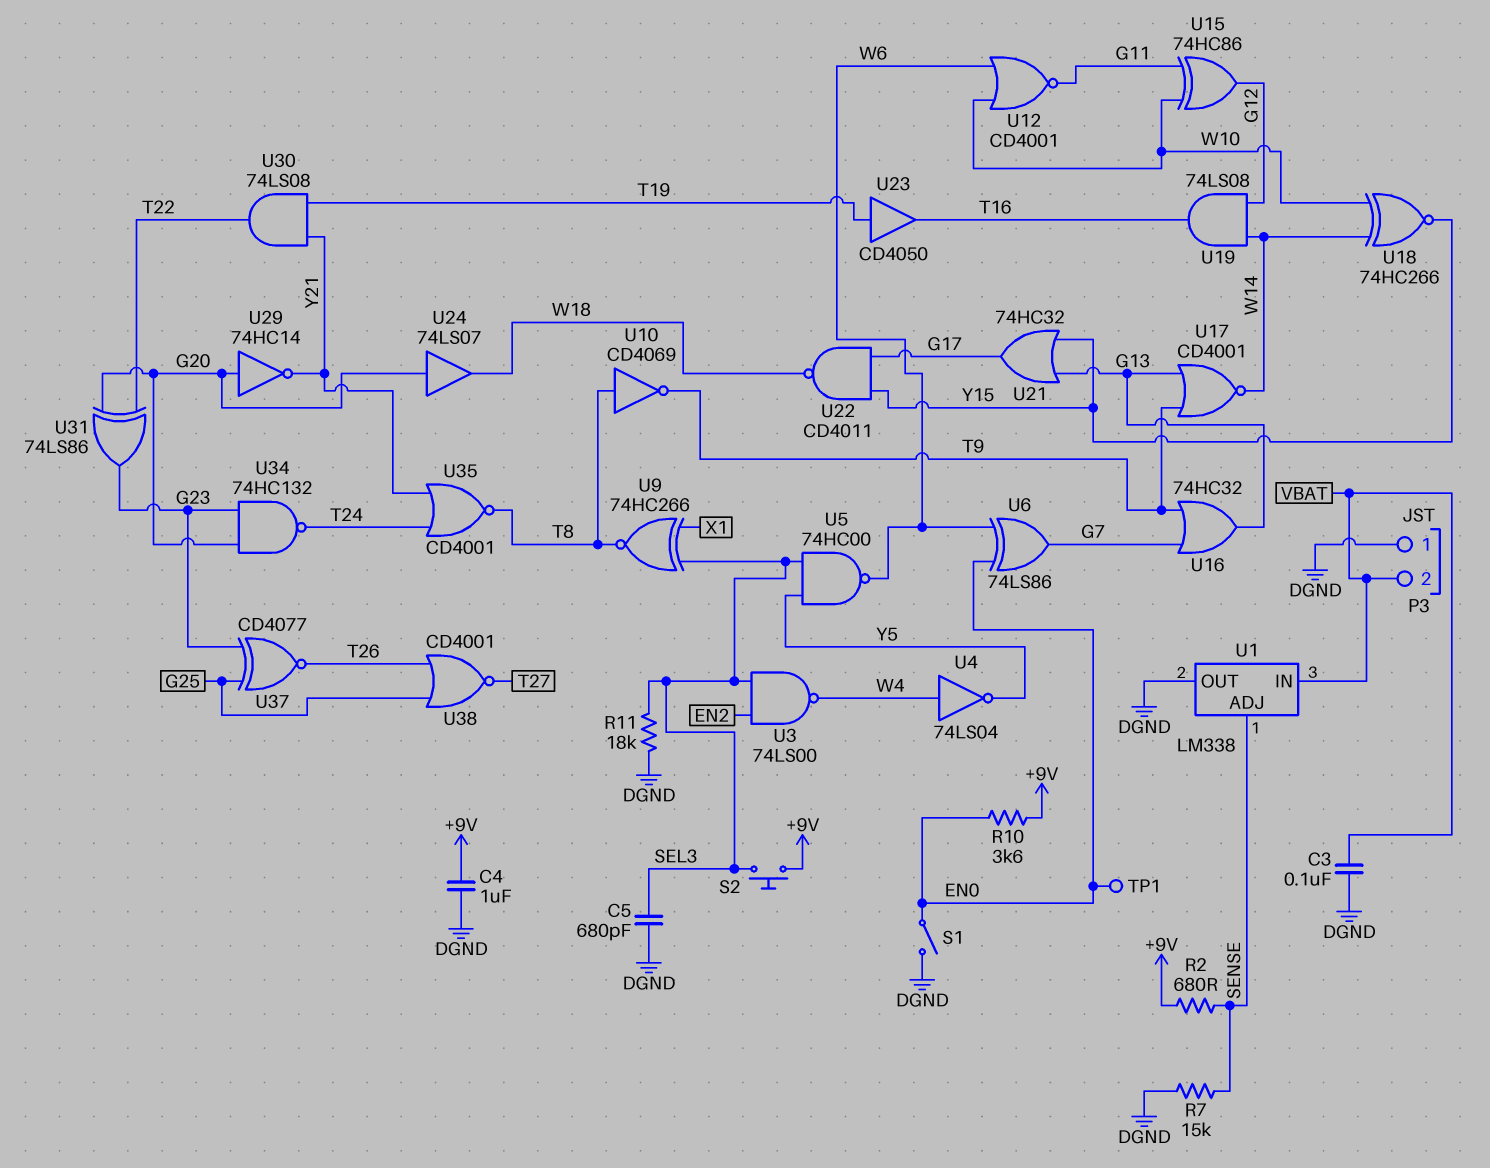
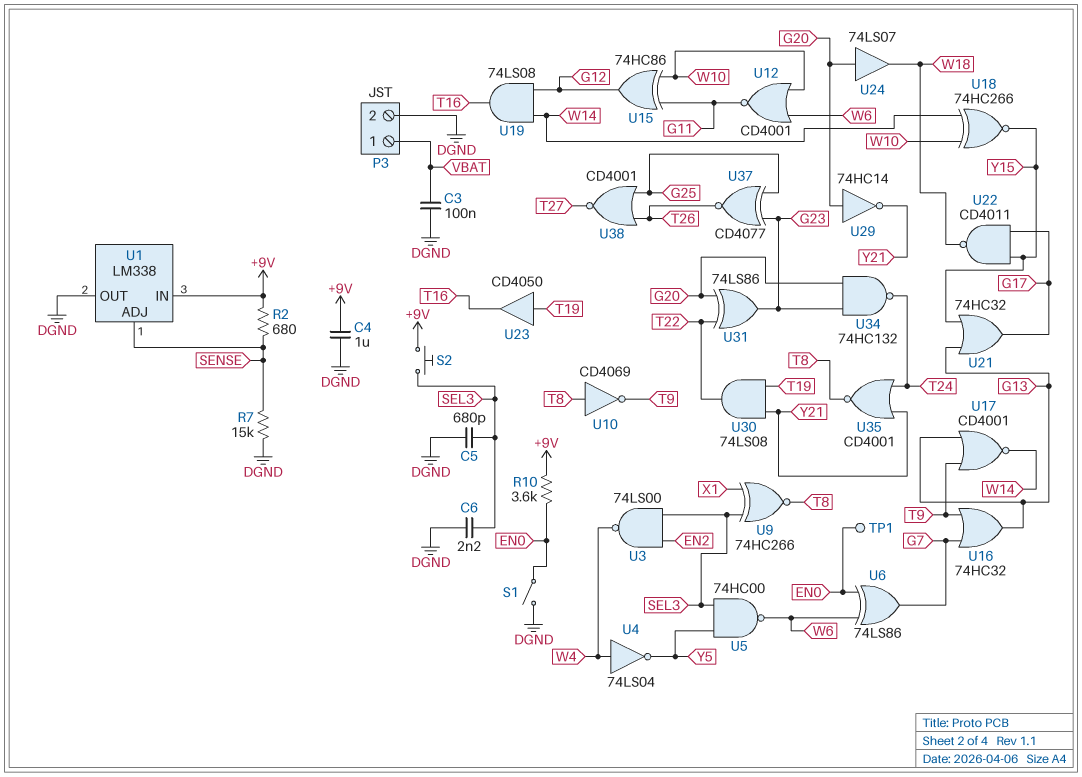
C6: none -> 2.2nF (DGND, SEL3)
P3 pin 1: DGND -> VBAT
P3 pin 2: VBAT -> DGND
R11: 18k (DGND, SEL3) -> none
U1 pin IN: VBAT -> +9V

